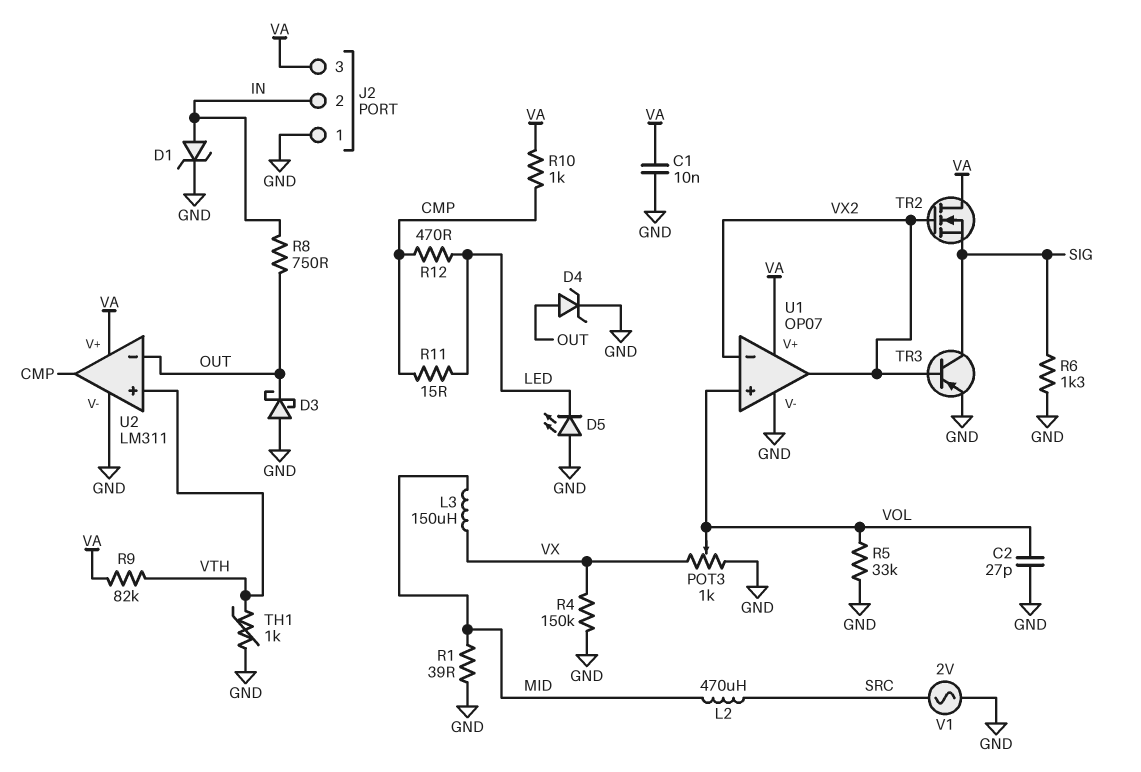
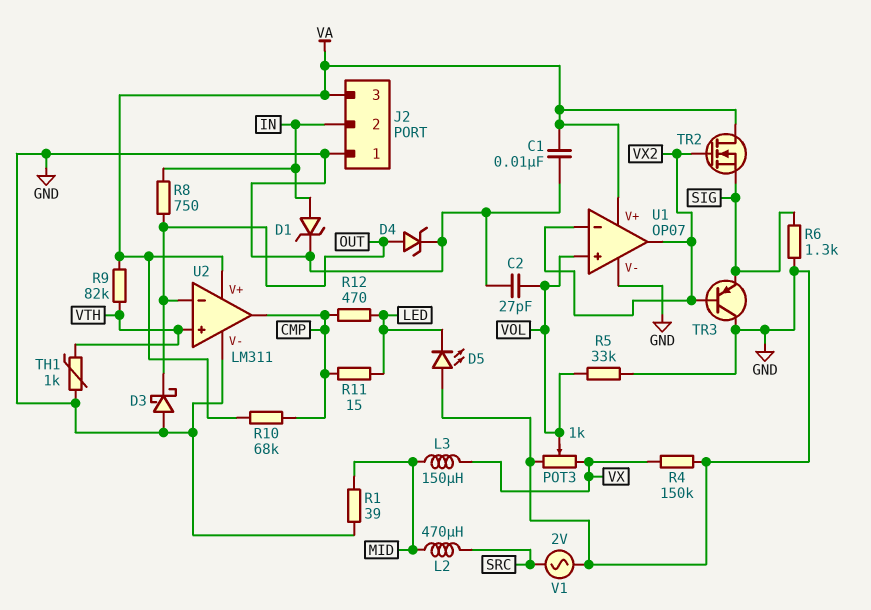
R10: 1k (CMP, VA) -> 68k (CMP, VA)
TR3: PNP (B VX2, C SIG, E GND) -> PNP (B VX2, C GND, E SIG)

